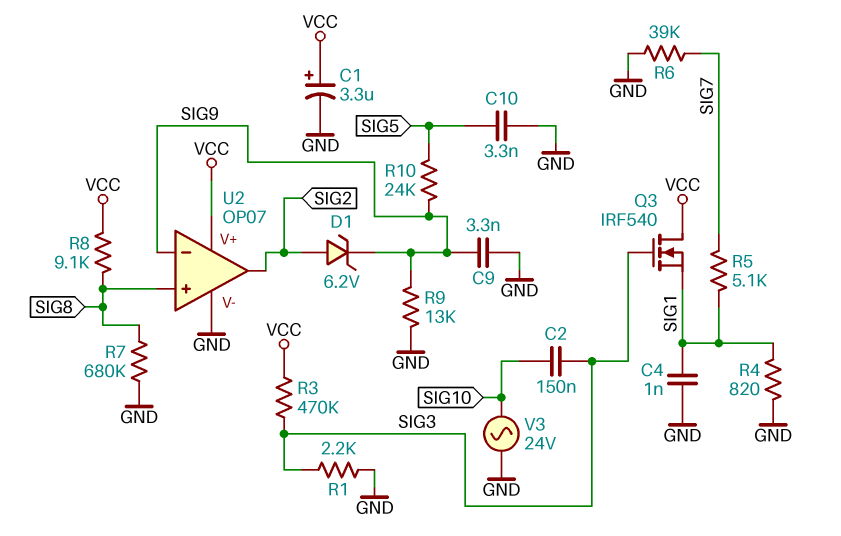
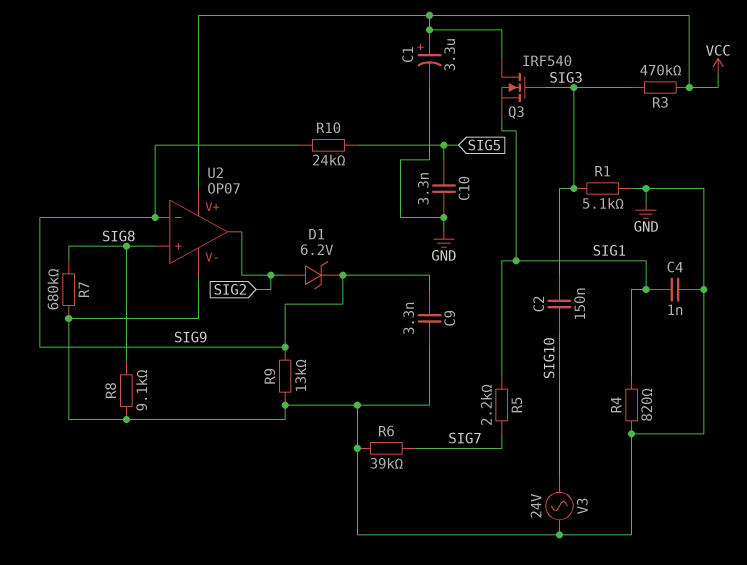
R1: 2.2k (GND, SIG3) -> 5.1k (GND, SIG3)
R5: 5.1k (SIG1, SIG7) -> 2.2k (SIG1, SIG7)
R8: 9.1k (SIG8, VCC) -> 9.1k (GND, SIG8)

